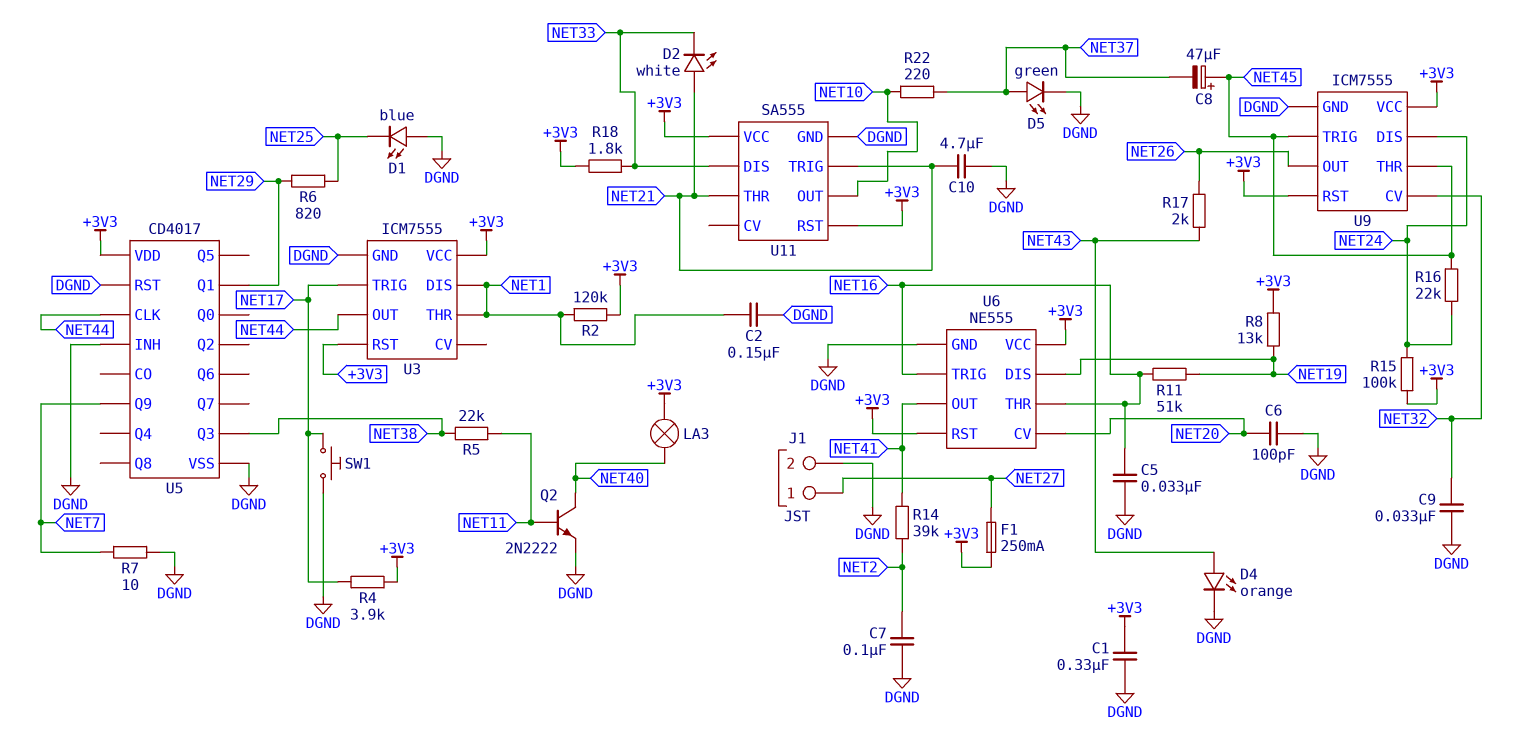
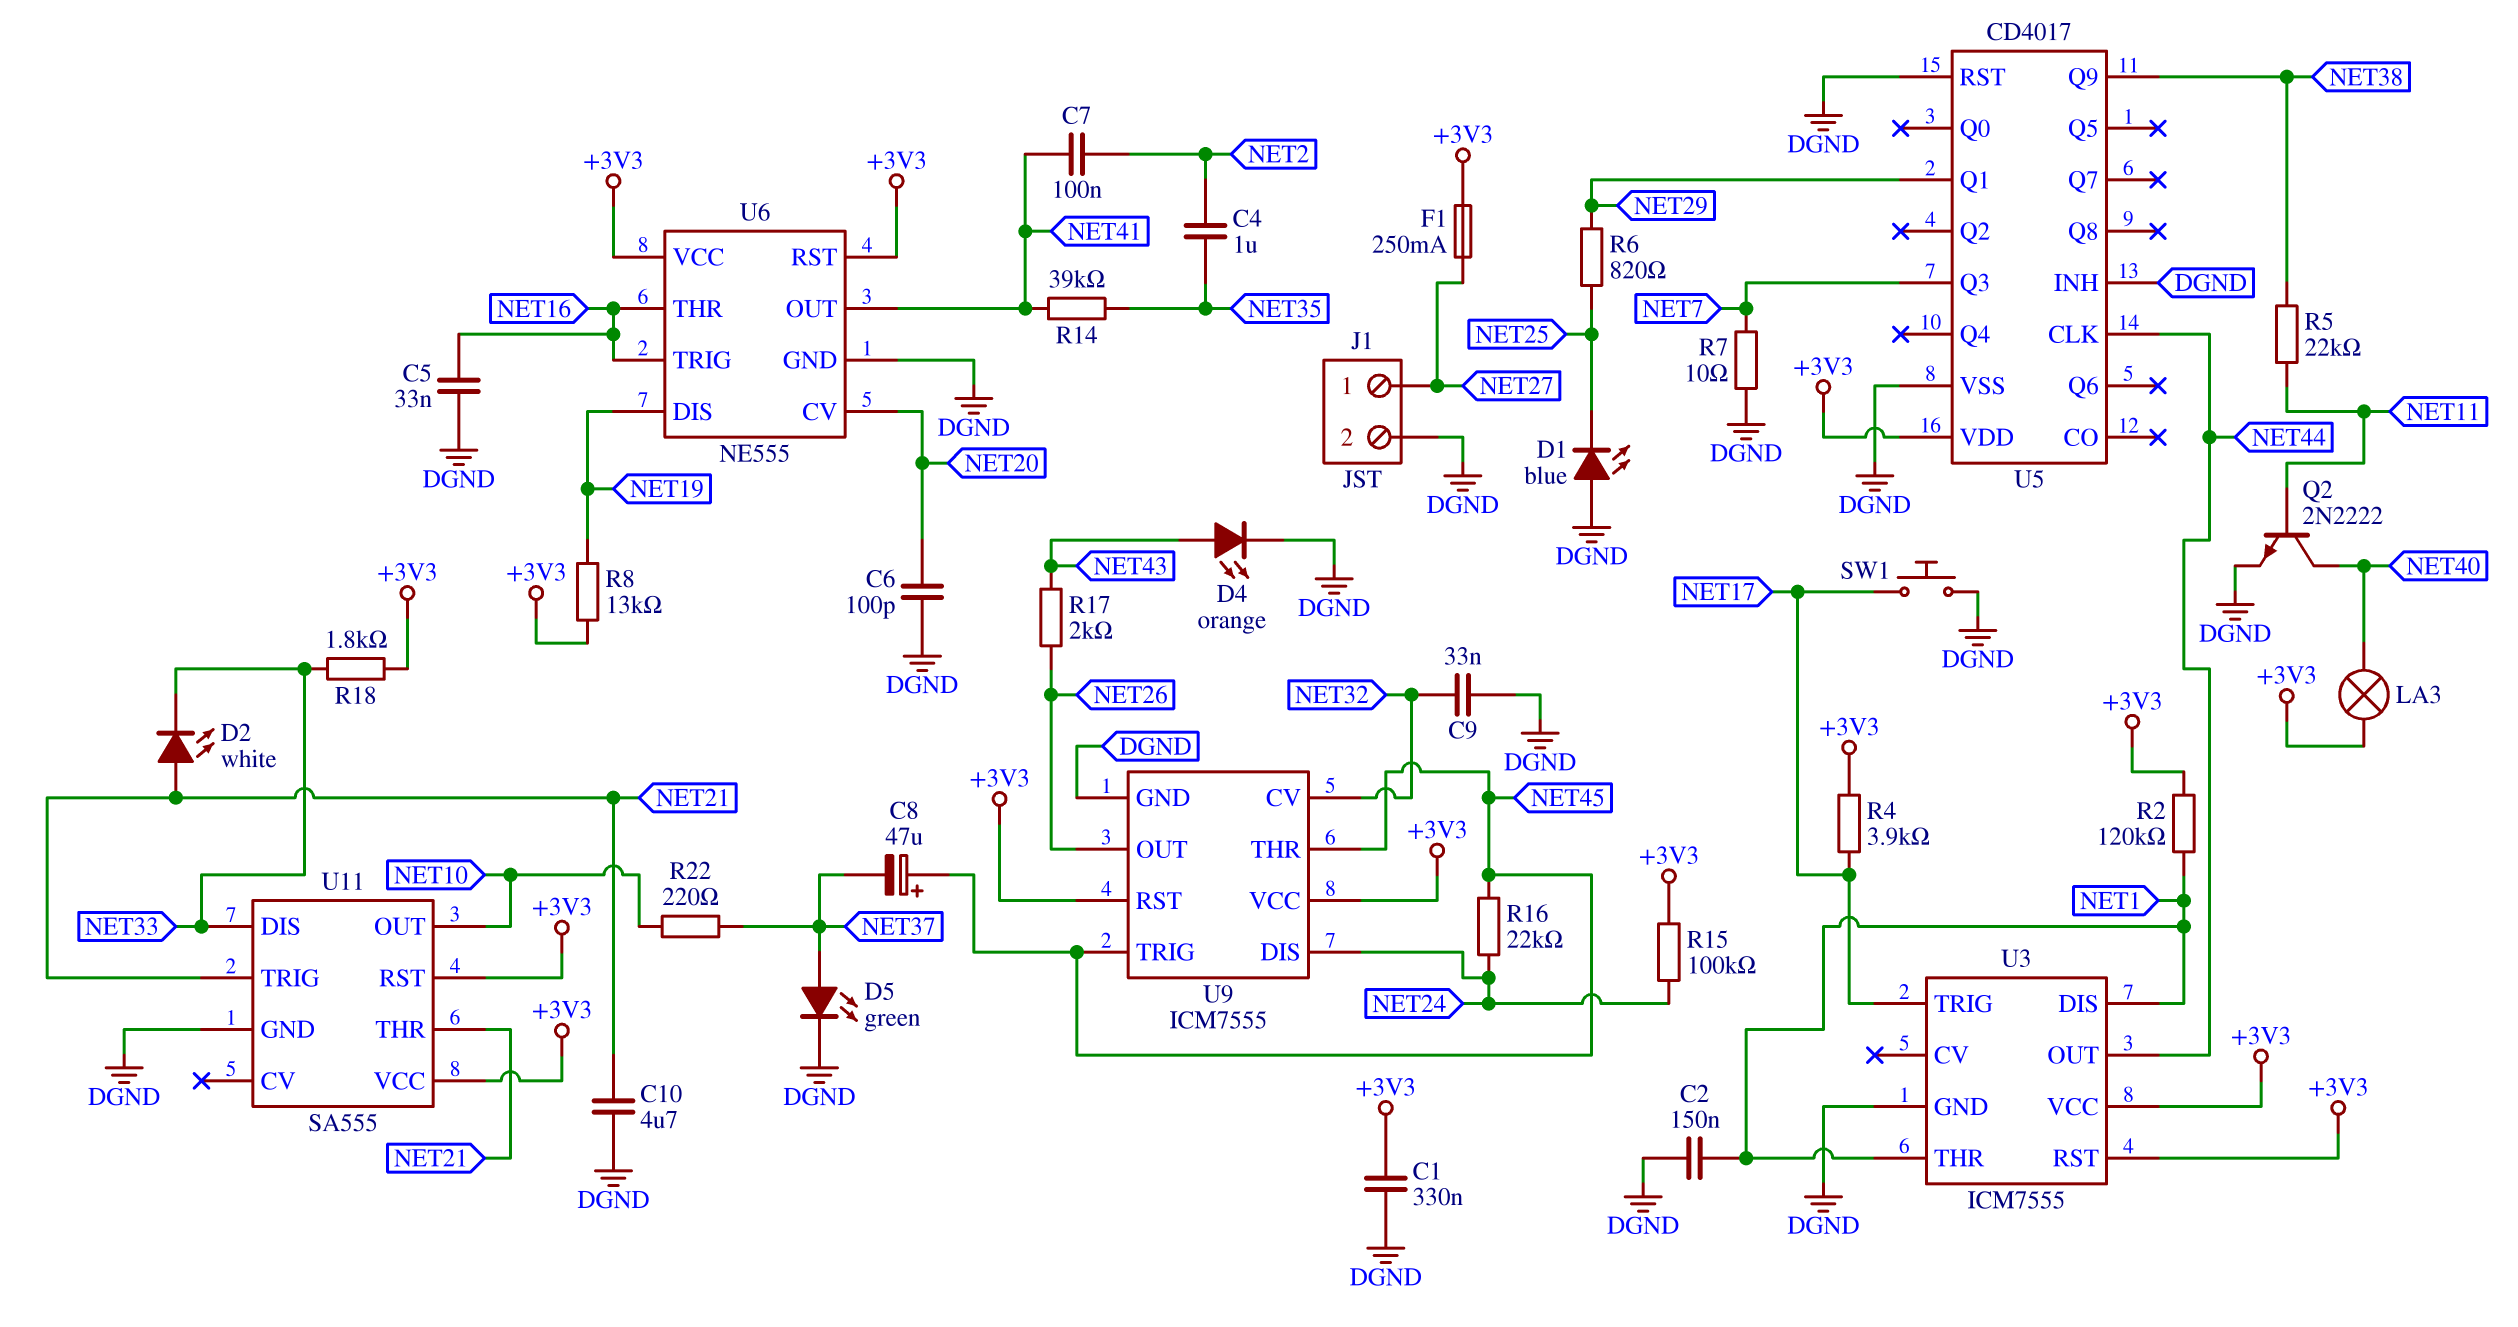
C4: none -> 1uF (NET2, NET35)
C7: 100nF (DGND, NET2) -> 100nF (NET2, NET41)
R11: 51k (NET16, NET19) -> none
R14: 39k (NET2, NET41) -> 39k (NET35, NET41)
U5 pin Q3: NET38 -> NET7
U5 pin Q9: NET7 -> NET38

